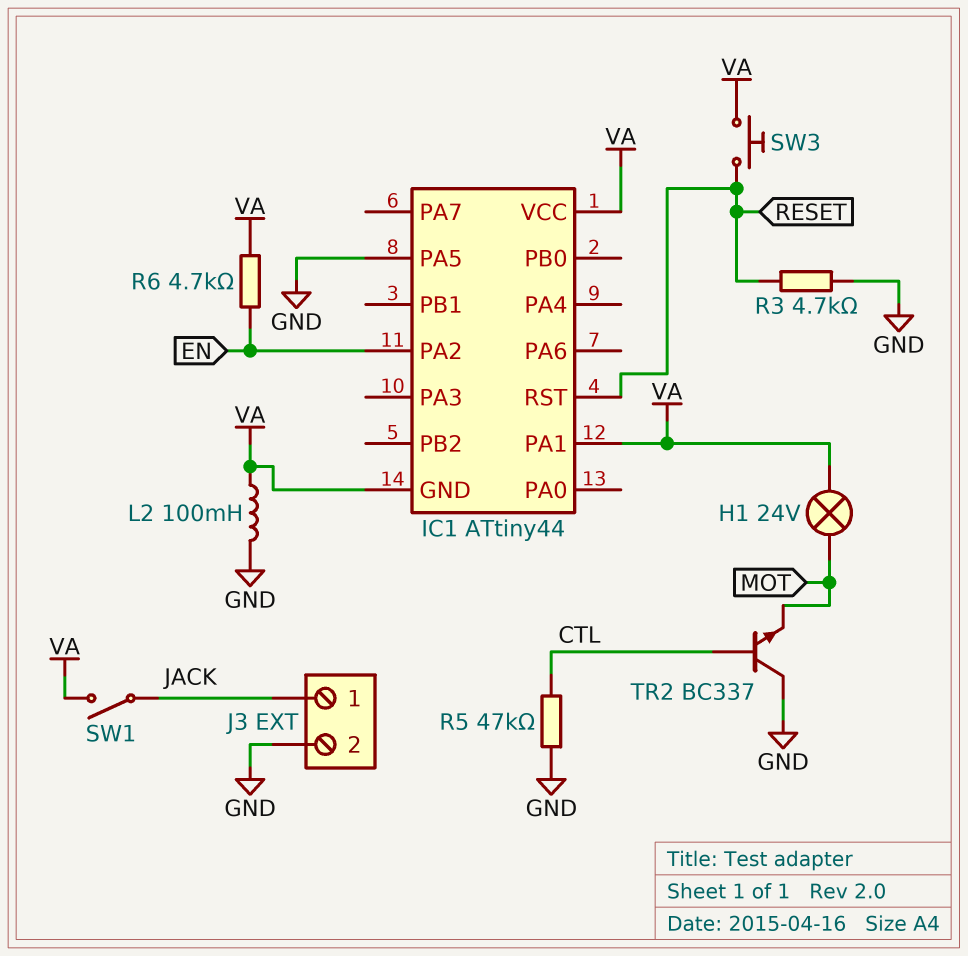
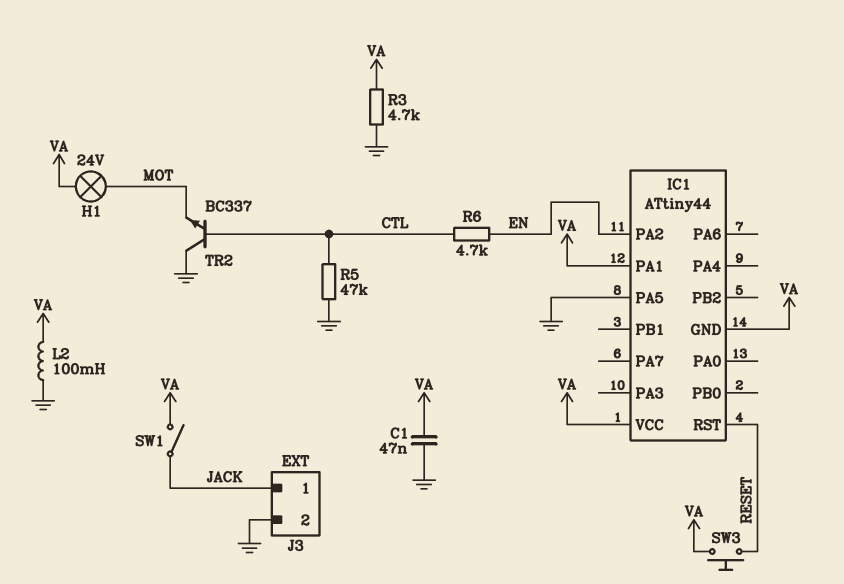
C1: none -> 47nF (GND, VA)
R3: 4.7k (GND, RESET) -> 4.7k (GND, VA)
R6: 4.7k (EN, VA) -> 4.7k (CTL, EN)

